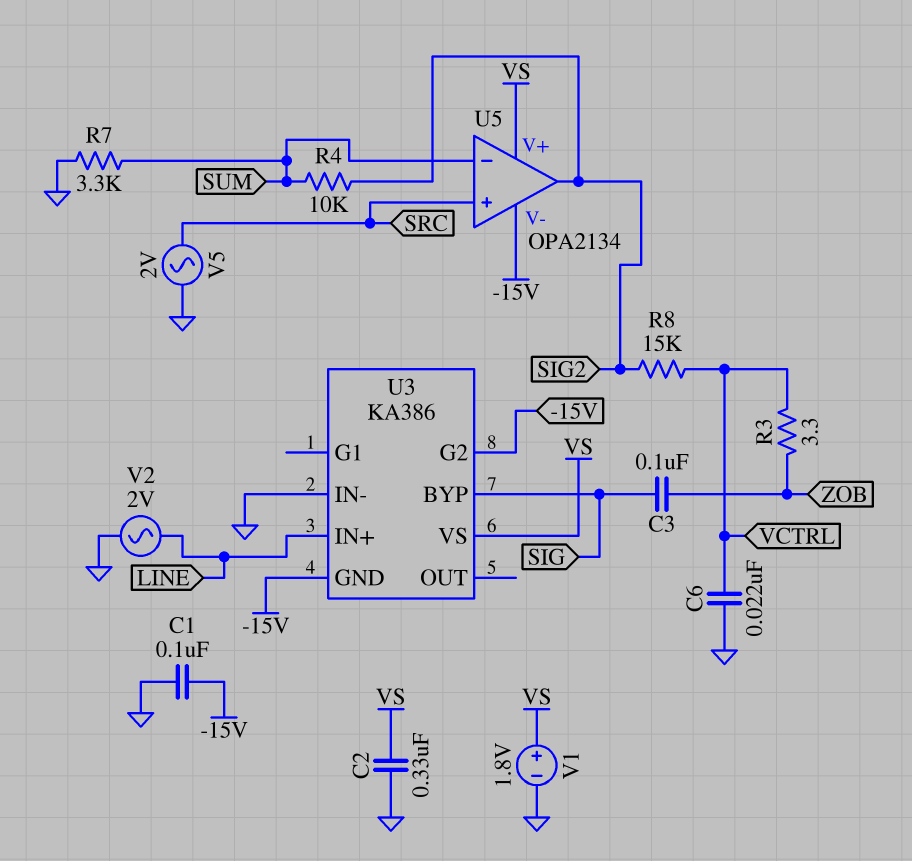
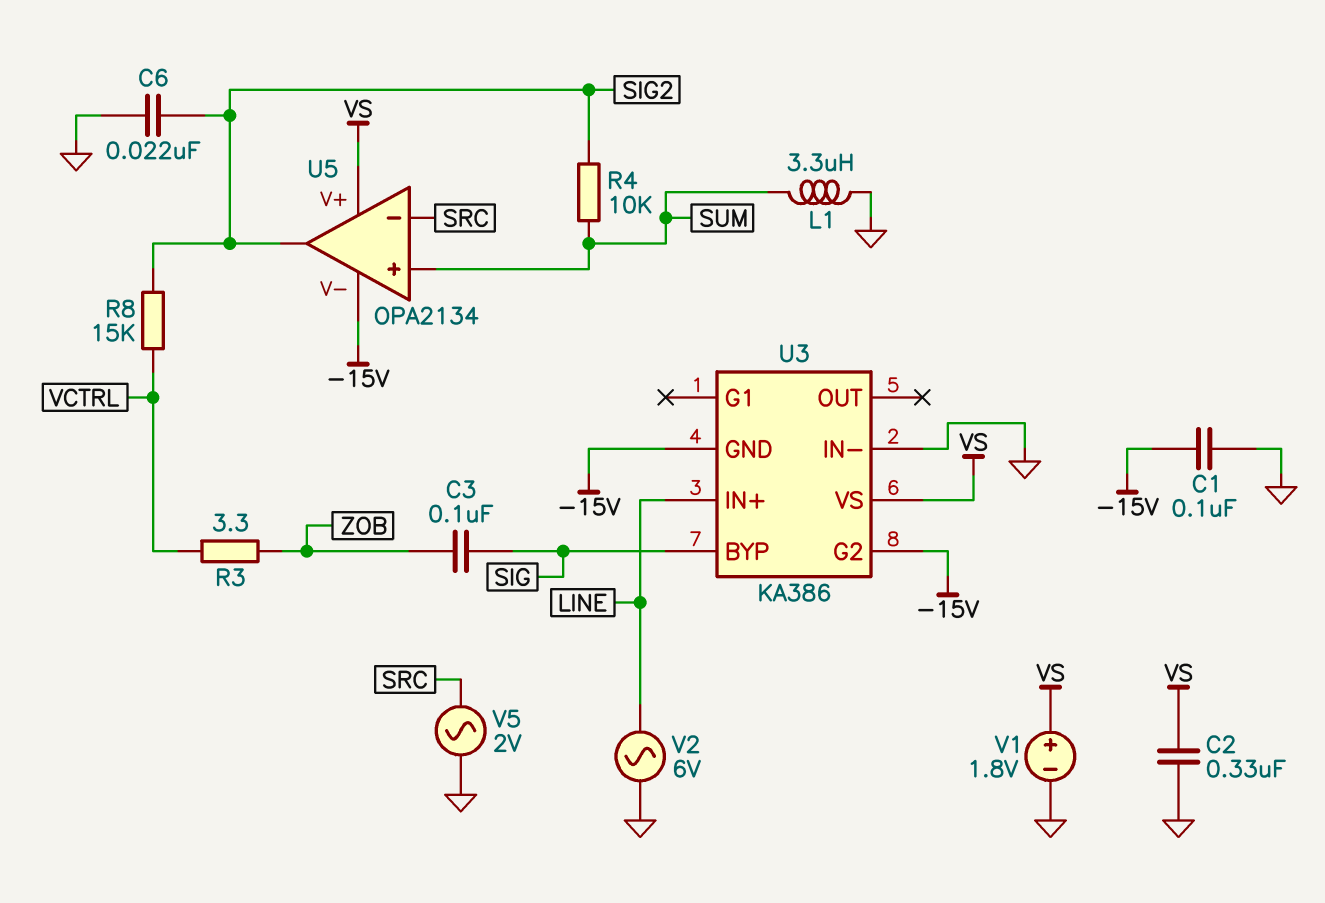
C6: 22nF (GND, VCTRL) -> 22nF (GND, SIG2)
L1: none -> 3.3uH (GND, SUM)
R7: 3.3k (GND, SUM) -> none
U5 pin in+: SRC -> SUM
U5 pin in-: SUM -> SRC
V2: AC 2V (GND, LINE) -> AC 6V (GND, LINE)

